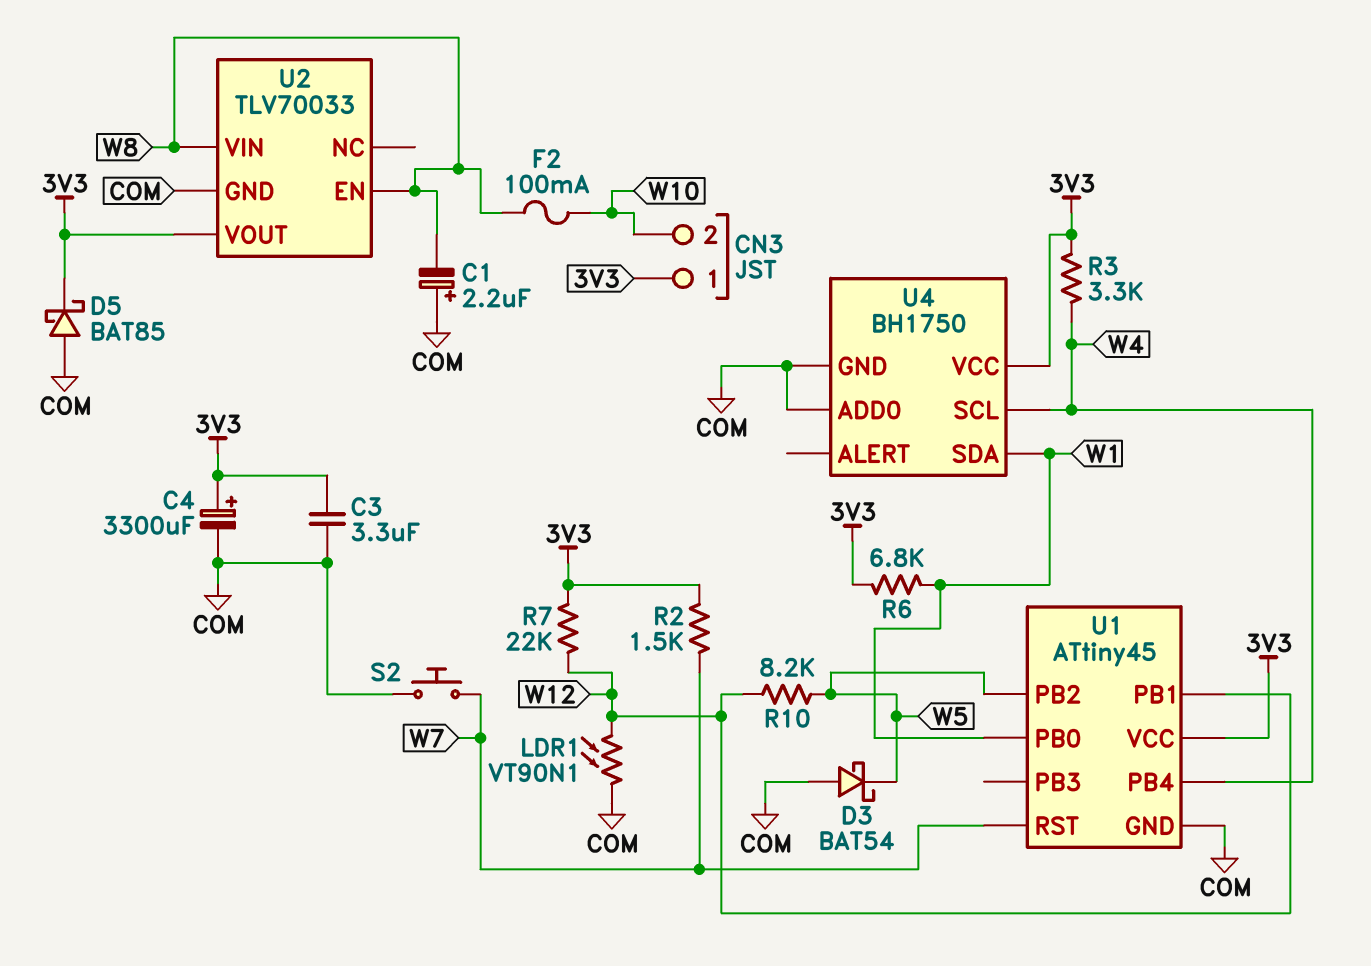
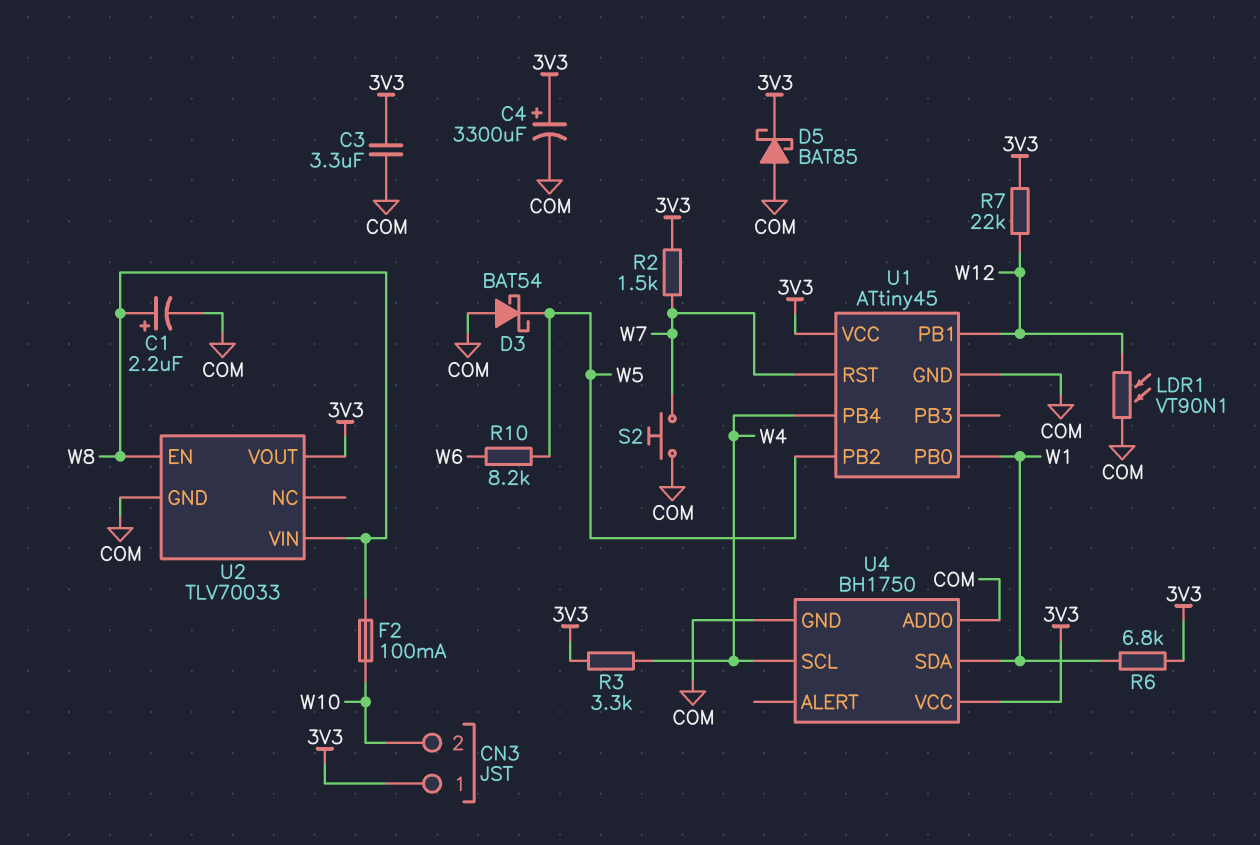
C1: 2.2uF (plus COM, minus W8) -> 2.2uF (plus W8, minus COM)
R10: 8.2k (W5, W12) -> 8.2k (W5, W6)

